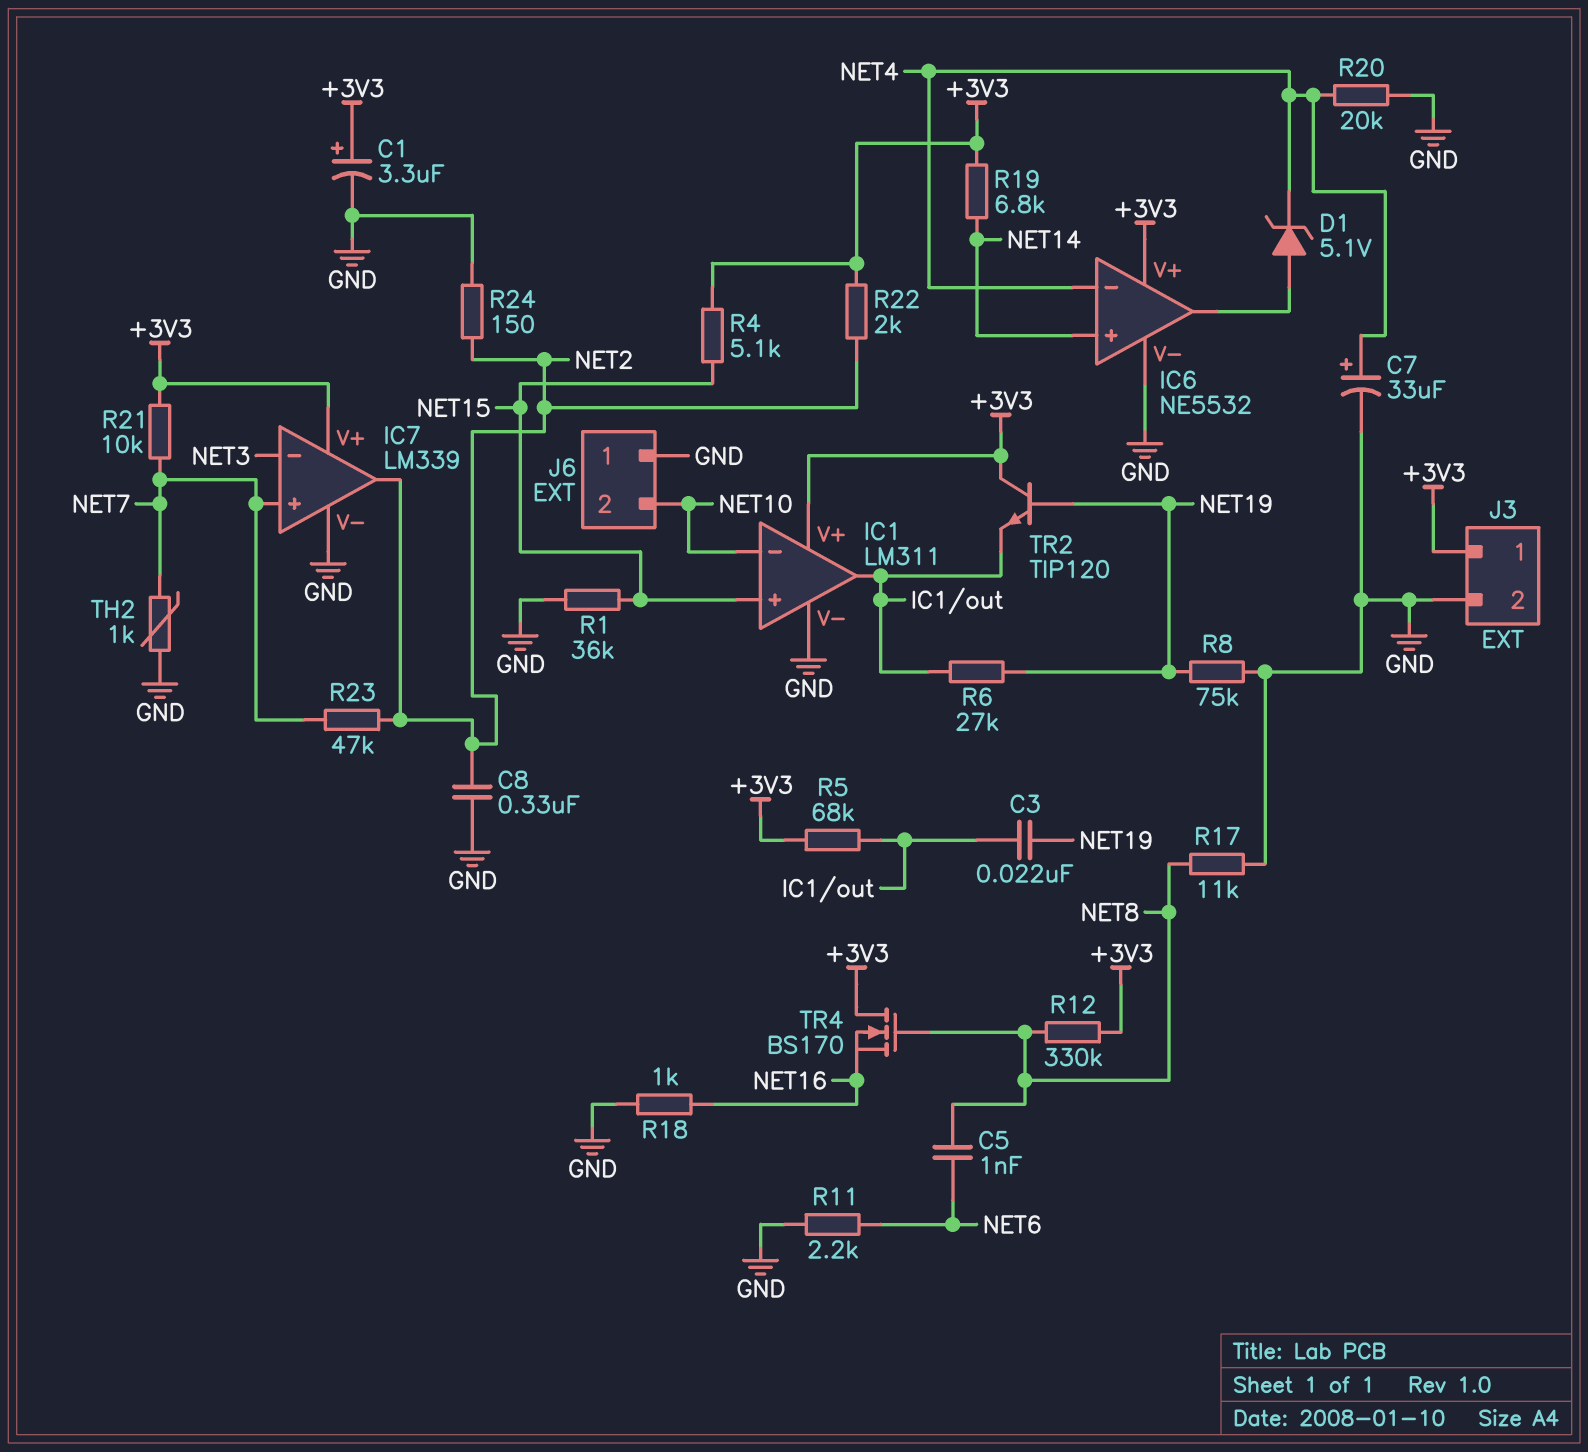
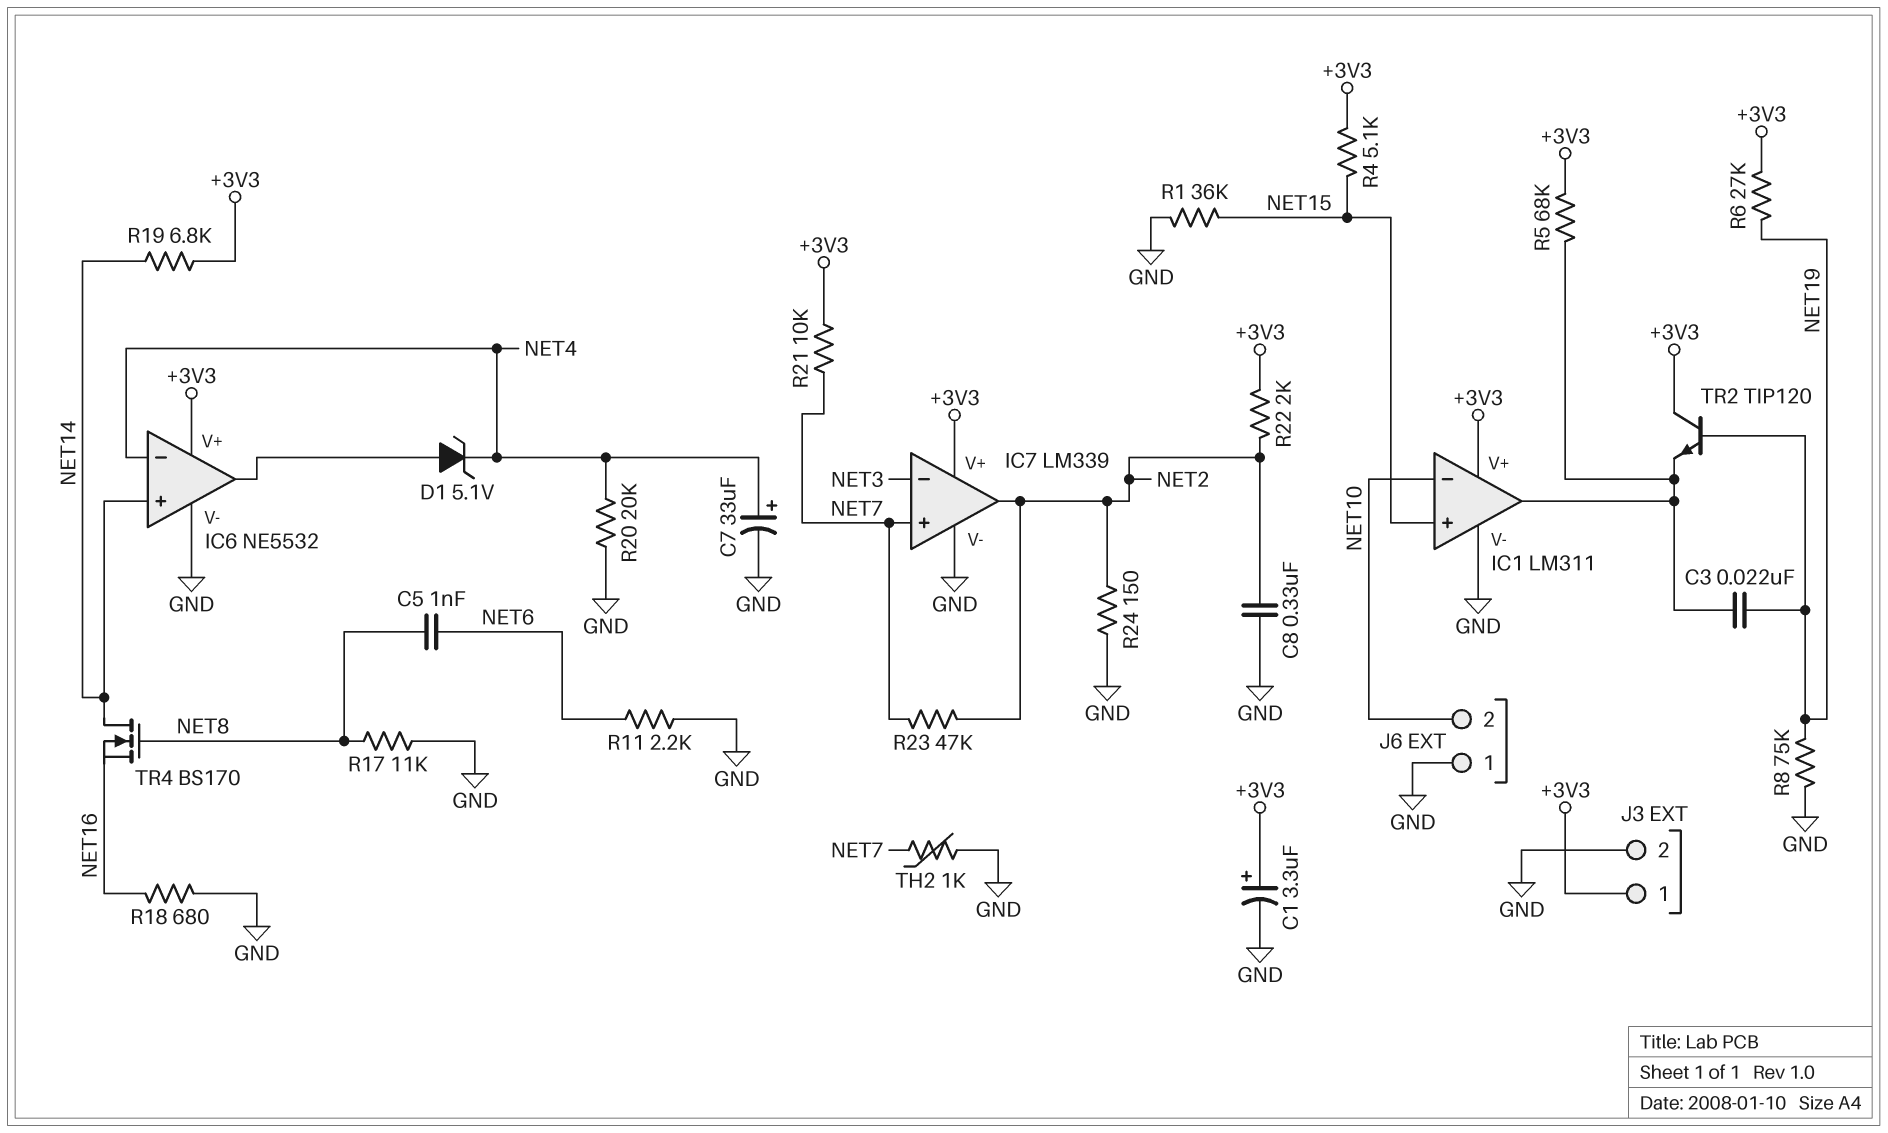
R6: 27k (IC1/out, NET19) -> 27k (+3V3, NET19)
R12: 330k (+3V3, NET8) -> none
R18: 1k (GND, NET16) -> 680 (GND, NET16)
TR4: NMOS BS170 (G NET8, D +3V3, S NET16) -> NMOS BS170 (G NET8, D NET14, S NET16)

